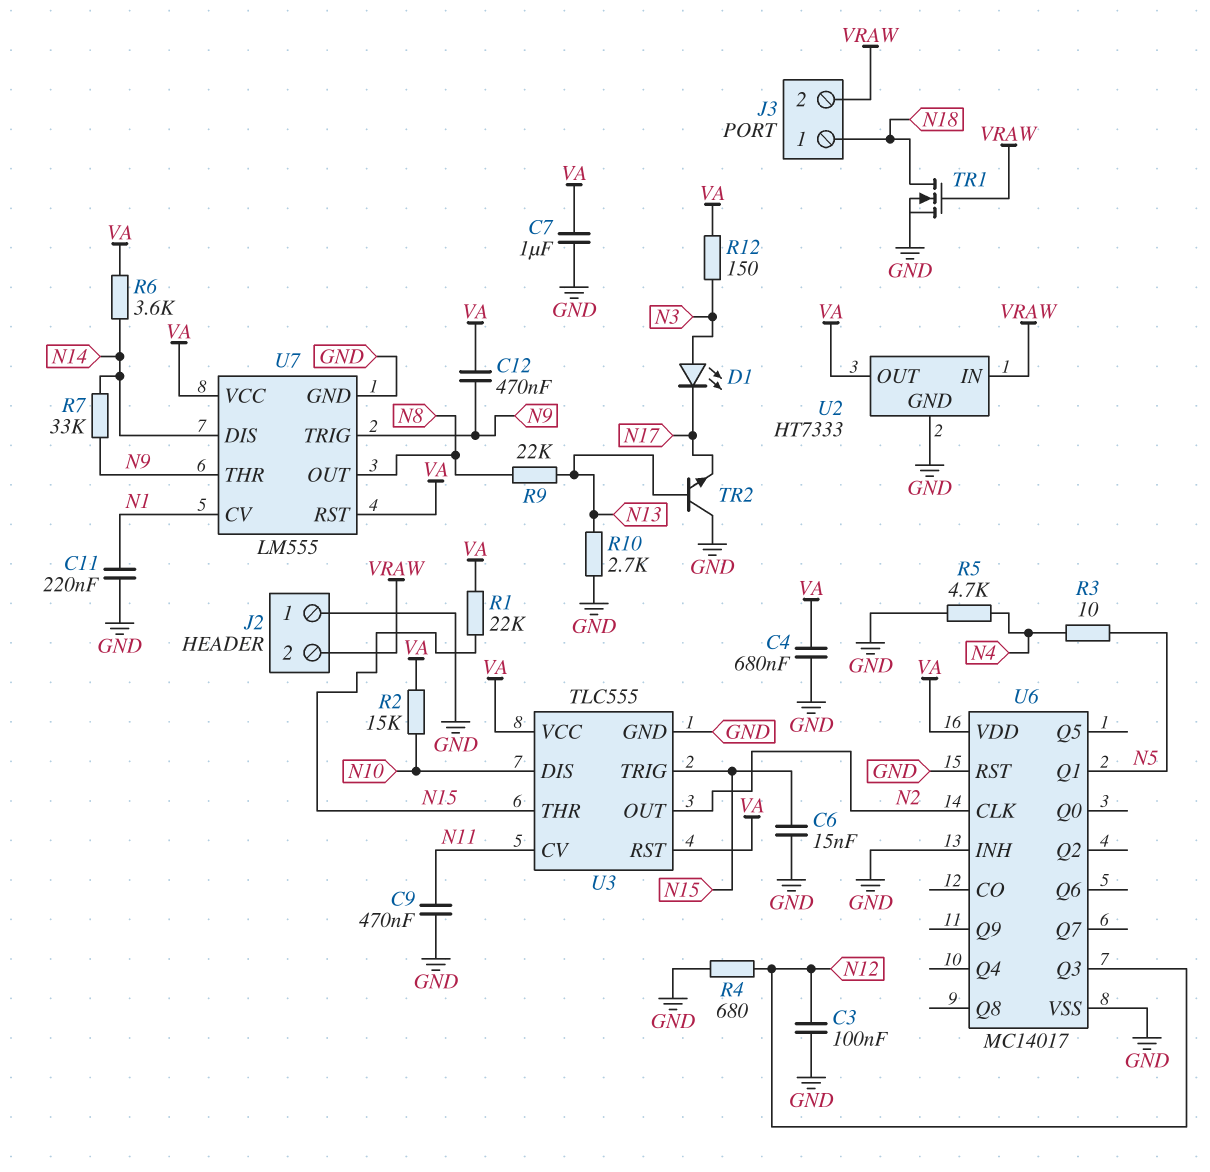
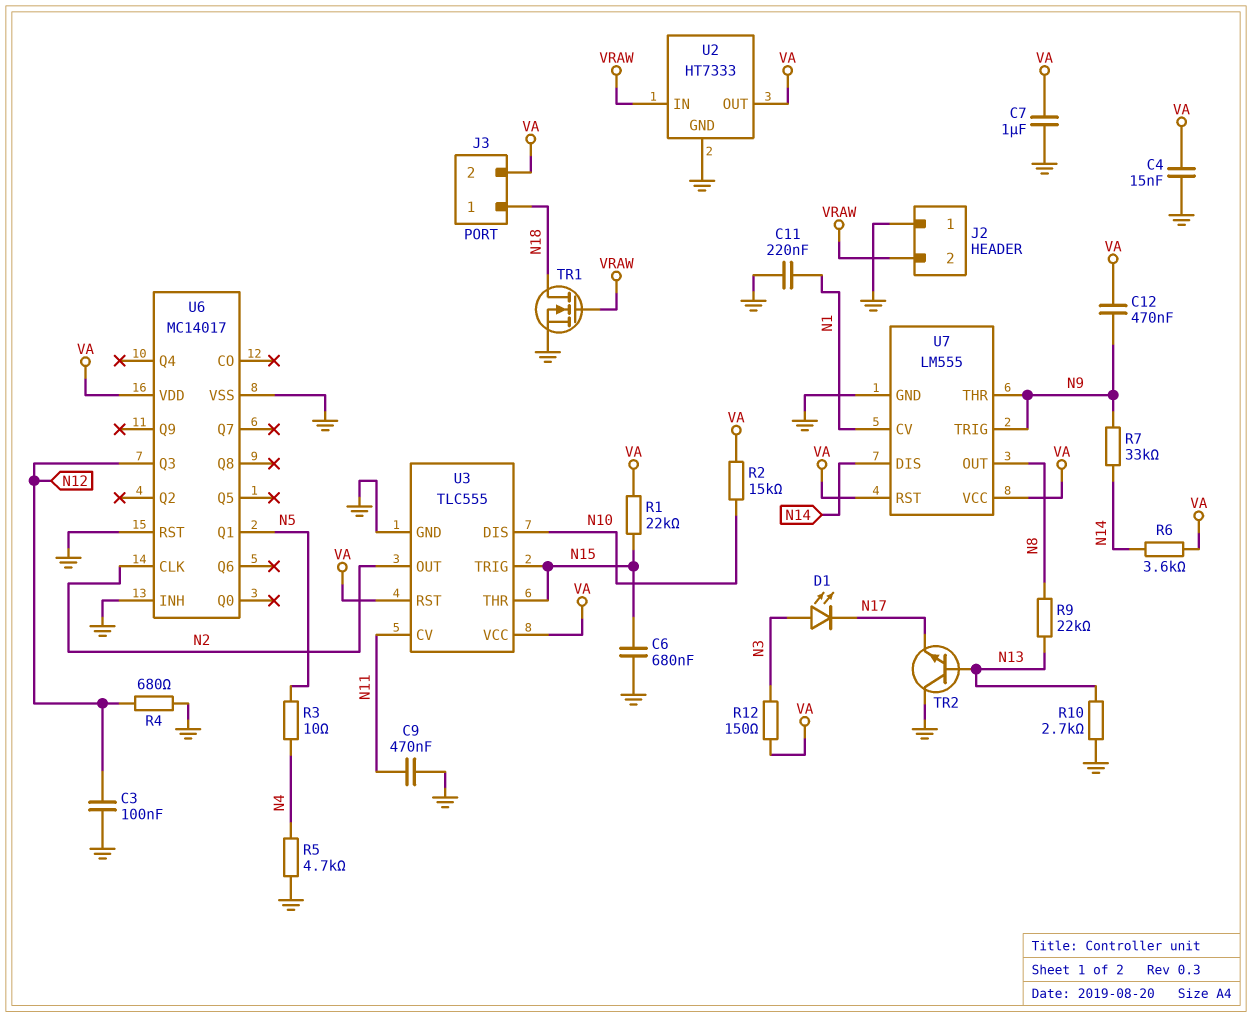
C4: 680nF (GND, VA) -> 15nF (GND, VA)
C6: 15nF (GND, N15) -> 680nF (GND, N15)
J3 pin 2: VRAW -> VA

